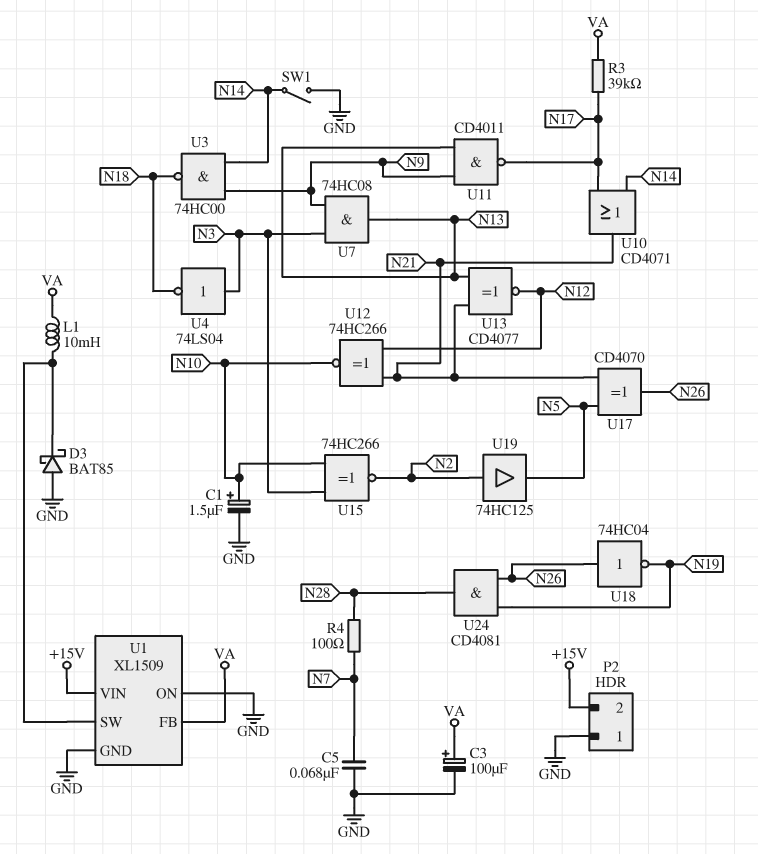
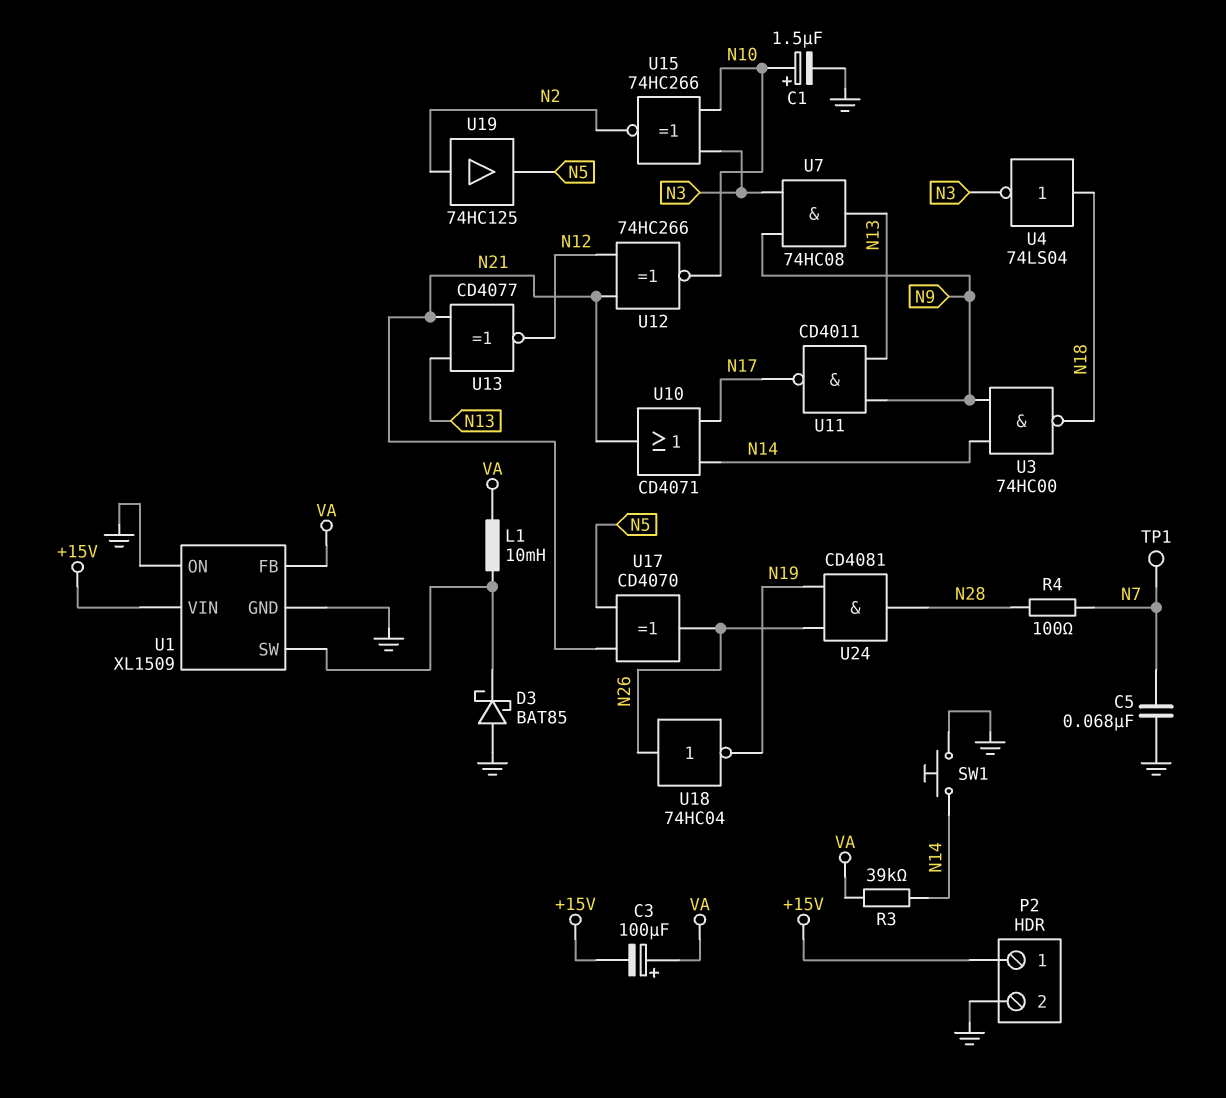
C3: 100uF (plus VA, minus GND) -> 100uF (plus VA, minus +15V)
P2 pin 1: GND -> +15V
P2 pin 2: +15V -> GND
R3: 39k (N17, VA) -> 39k (N14, VA)
SW1: switch (GND, N14) -> button (GND, N14)
TP1: none -> test point (N7)
U4: NOT 74LS04 (in N3, out N18) -> NOT 74LS04 (in N18, out N3)

